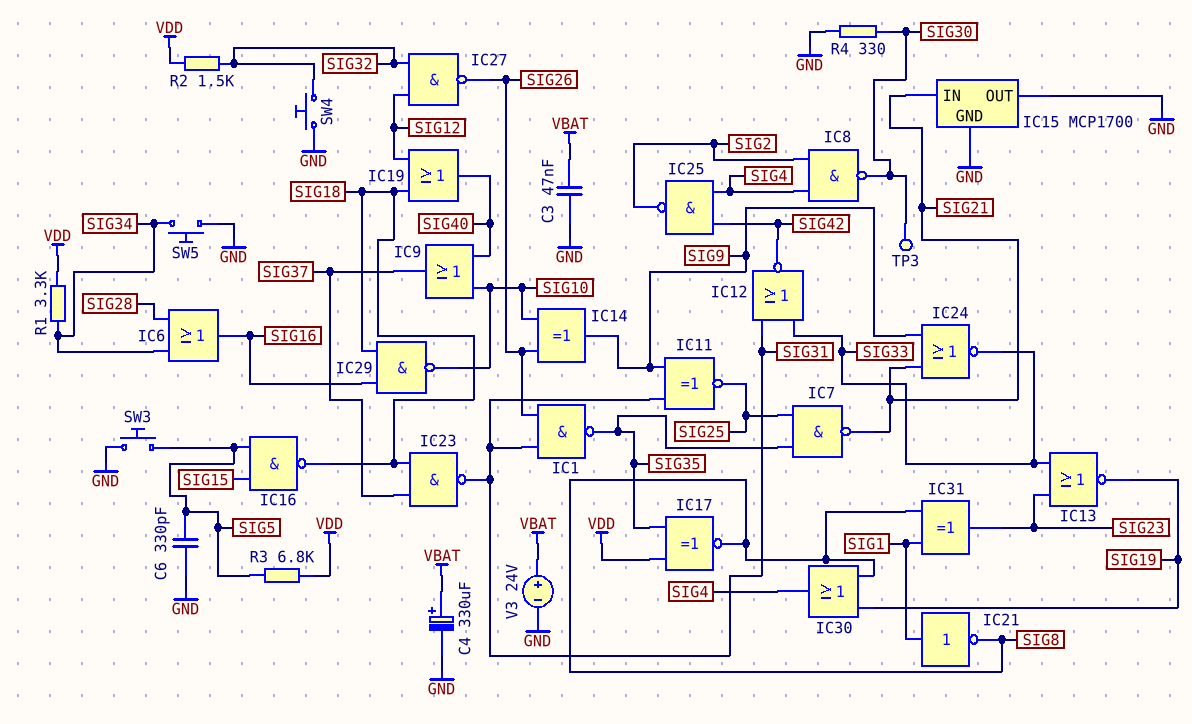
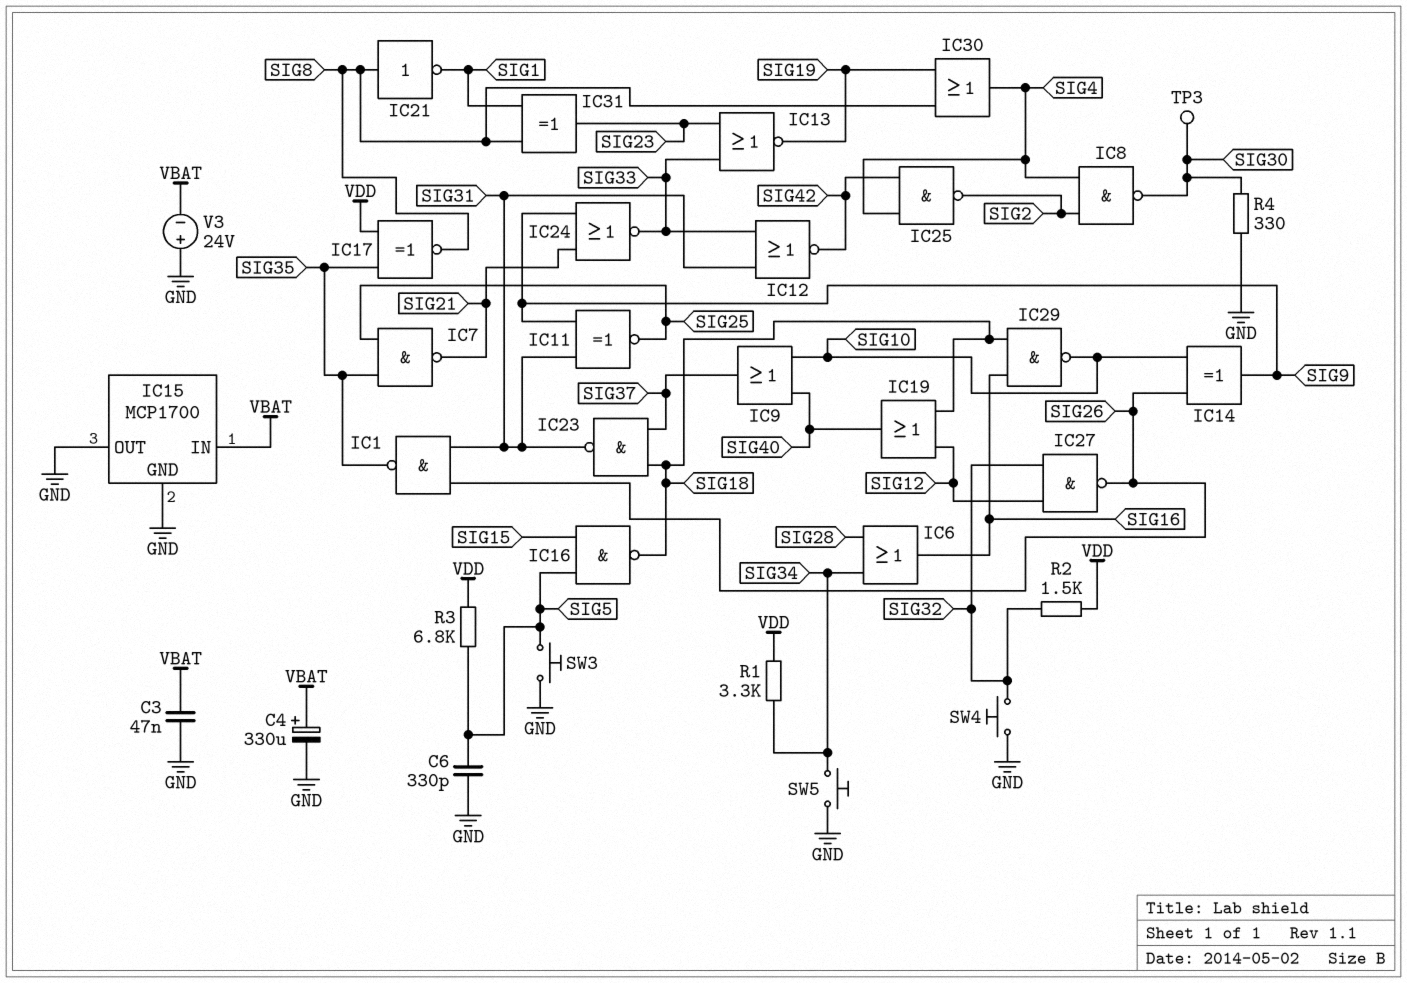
IC15 pin IN: SIG21 -> VBAT
IC21: NOT (in SIG1, out SIG8) -> NOT (in SIG8, out SIG1)
V3: 24V (plus VBAT, minus GND) -> 24V (plus GND, minus VBAT)

